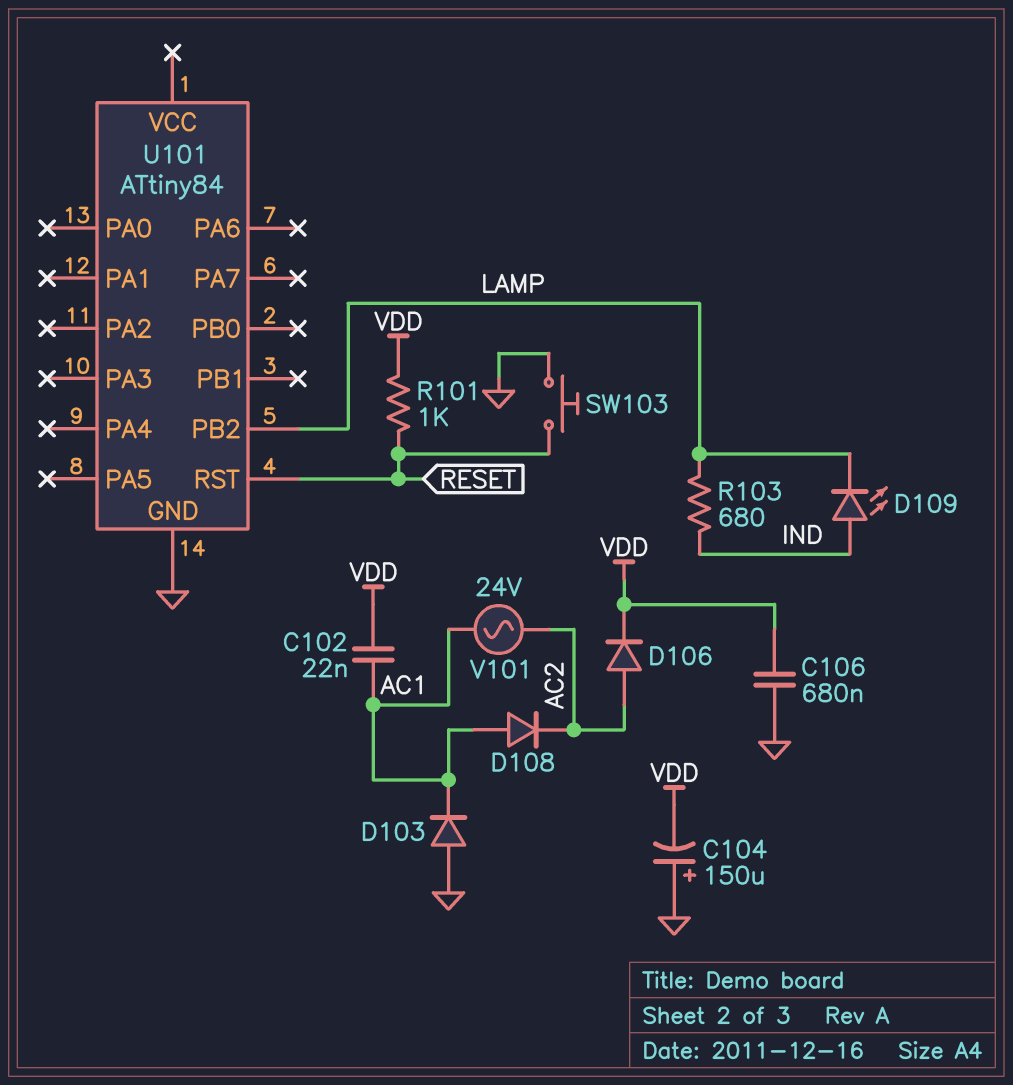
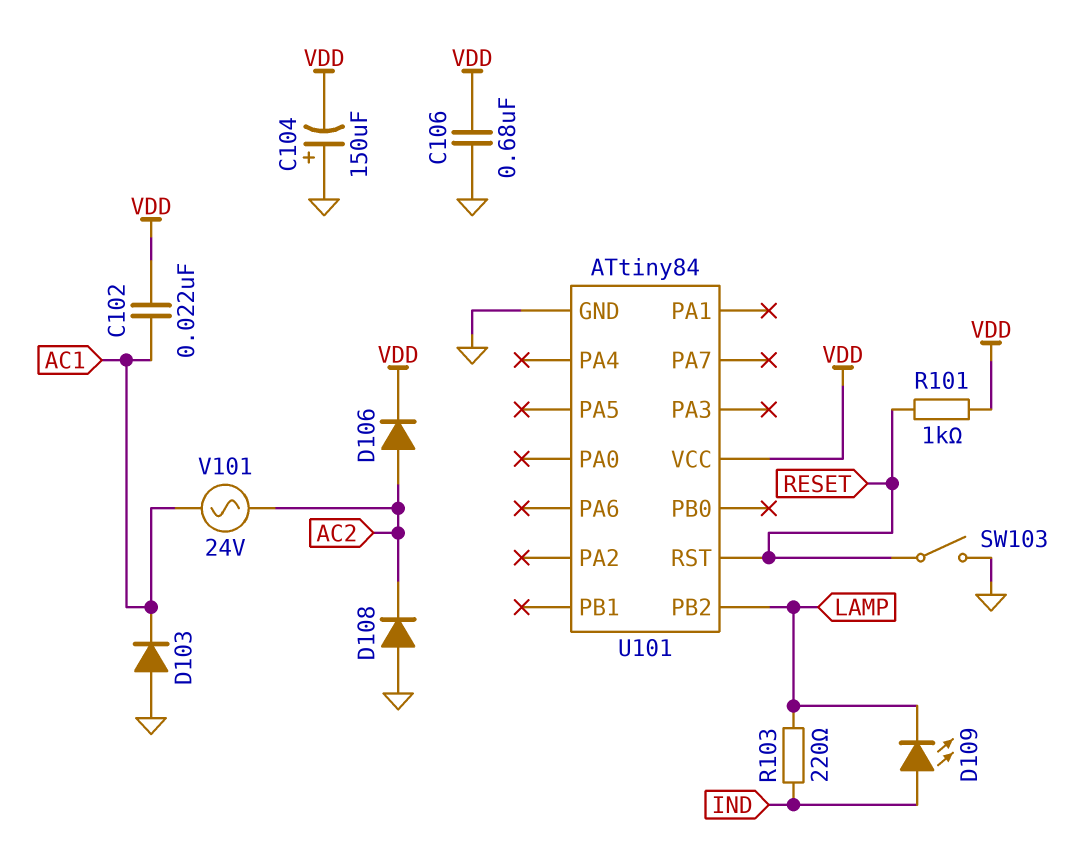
D108: diode (A AC1, K AC2) -> diode (A GND, K AC2)
R103: 680 (IND, LAMP) -> 220 (IND, LAMP)
SW103: button (GND, RESET) -> switch (GND, RESET)
U101 pin VCC: none -> VDD

